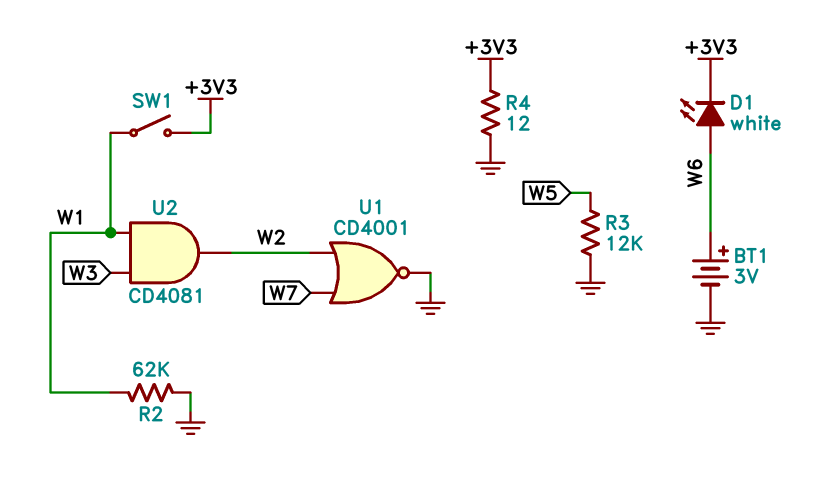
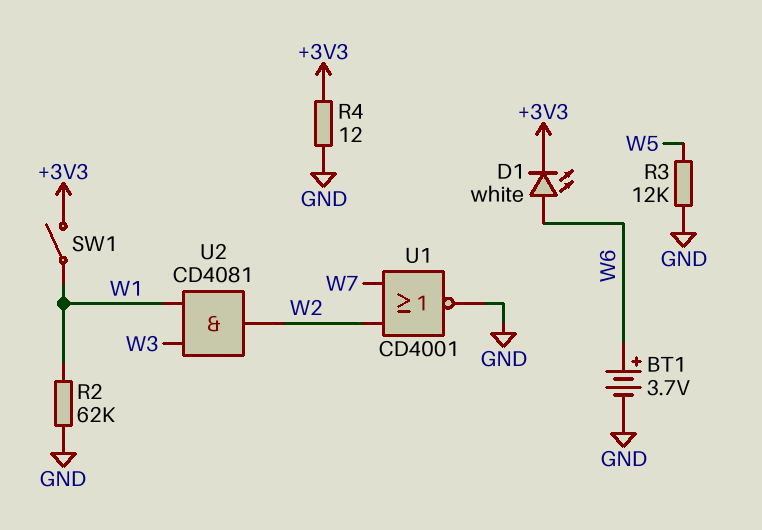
BT1: 3V (plus W6, minus GND) -> 3.7V (plus W6, minus GND)

